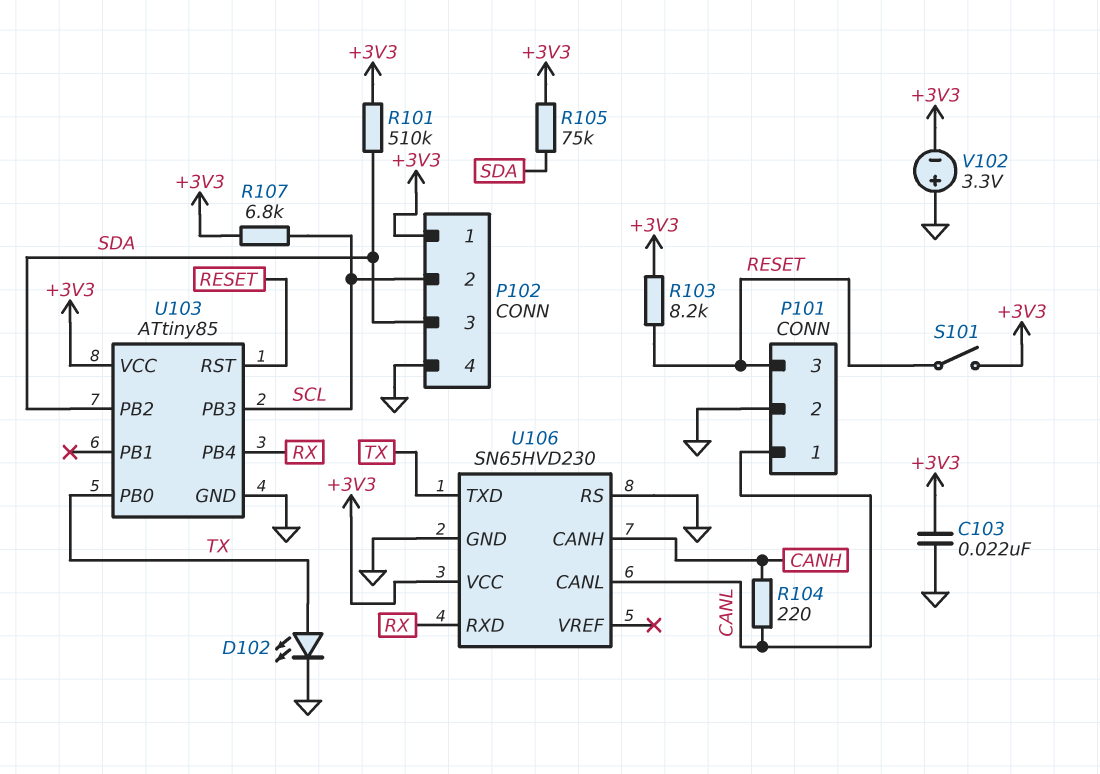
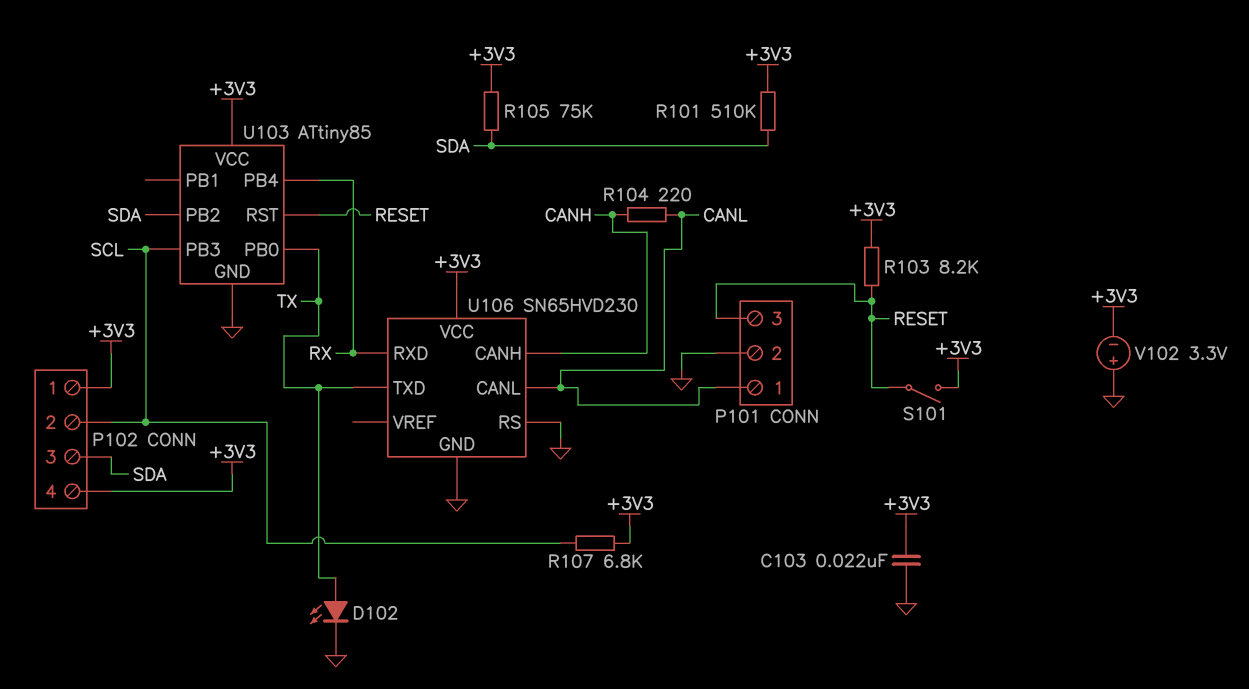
P102 pin 4: GND -> +3V3

